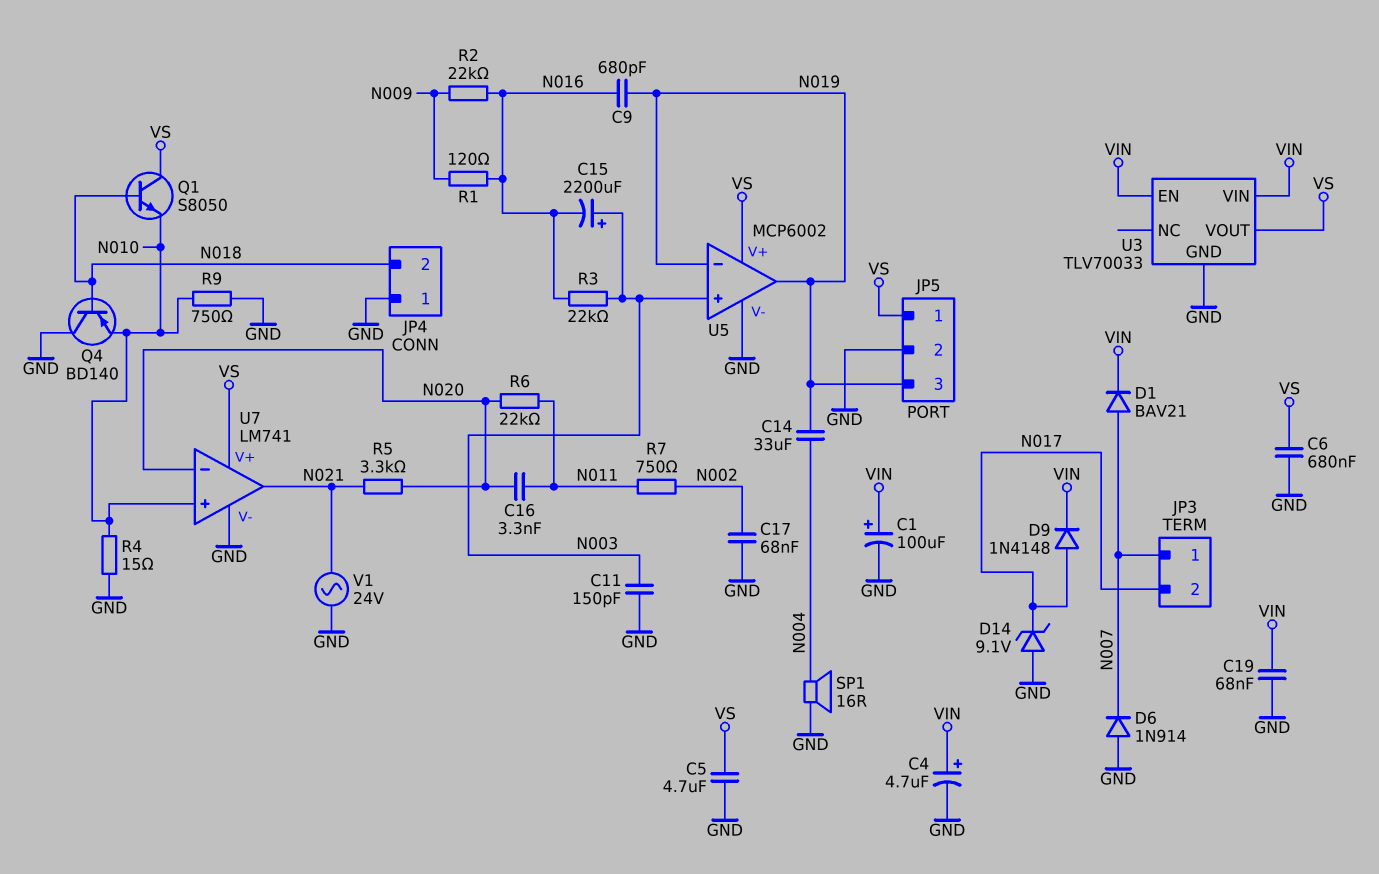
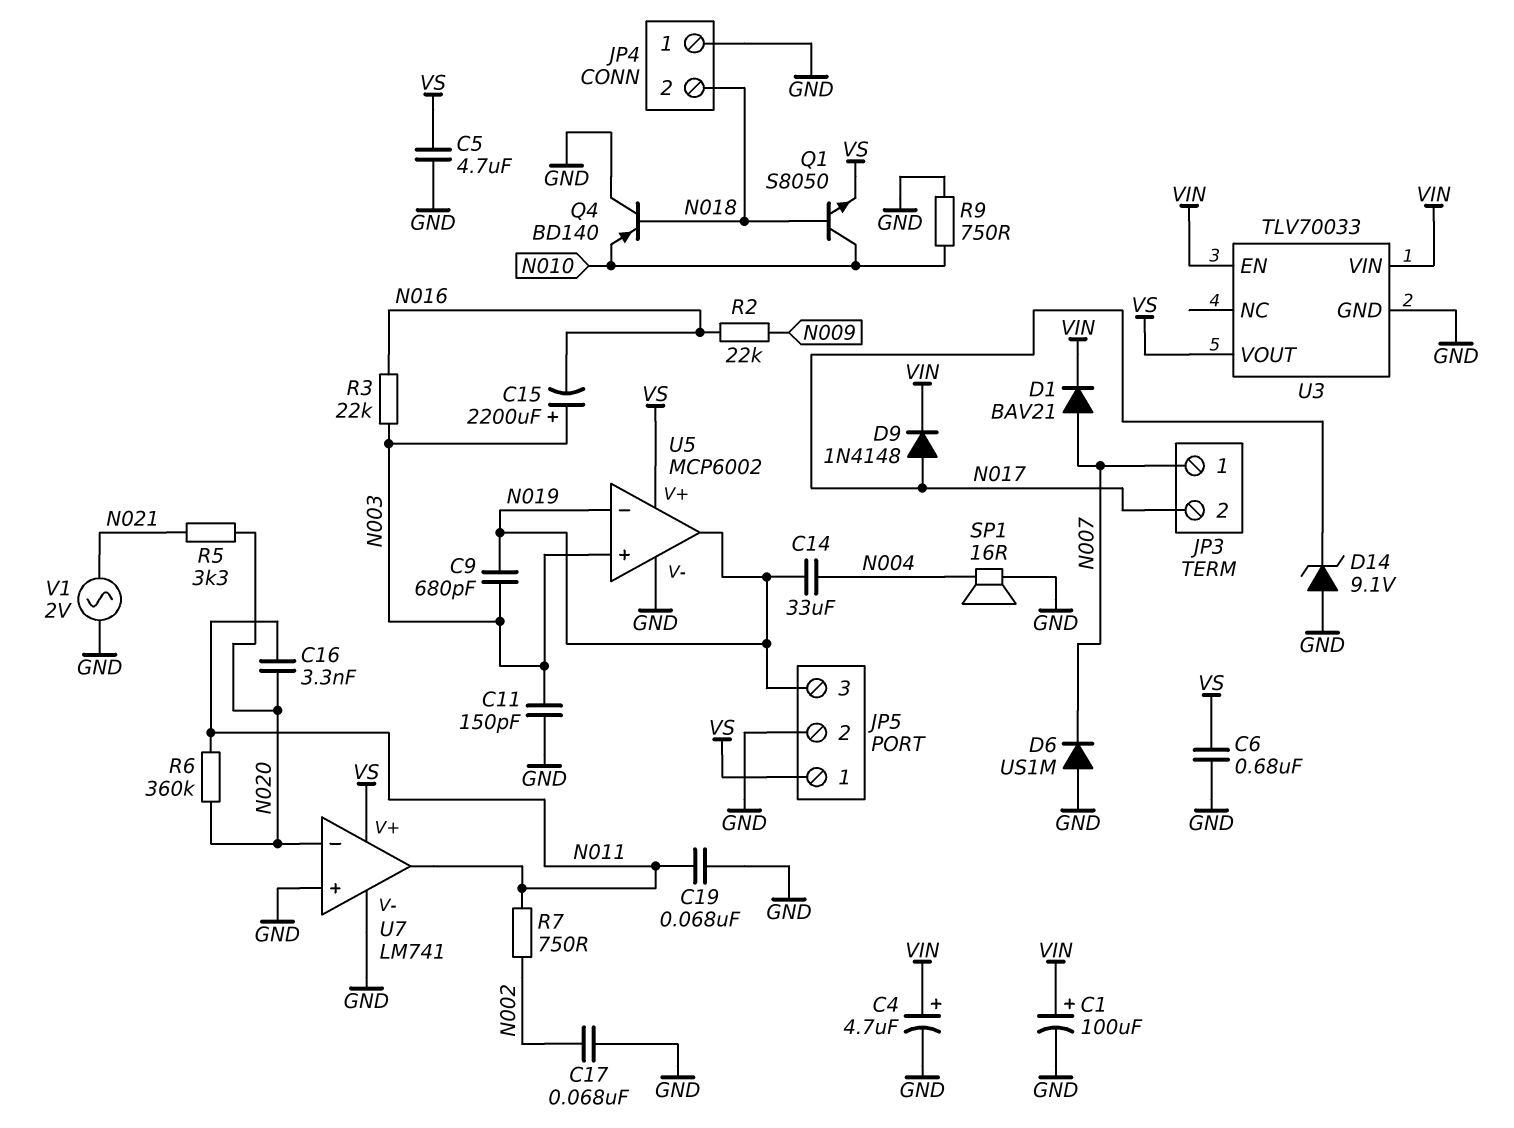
C9: 680pF (N016, N019) -> 680pF (N003, N019)
C19: 68nF (GND, VIN) -> 68nF (GND, N011)
D6: diode 1N914 (A GND, K N007) -> diode US1M (A GND, K N007)
Q1: NPN S8050 (B N018, C VS, E N010) -> NPN S8050 (B N018, C N010, E VS)
R1: 120 (N009, N016) -> none
R4: 15 (GND, N010) -> none
R6: 22k (N011, N020) -> 360k (N011, N020)
U7 pin in+: N010 -> GND
U7 pin out: N021 -> N011
V1: AC 24V (GND, N021) -> AC 2V (GND, N021)

